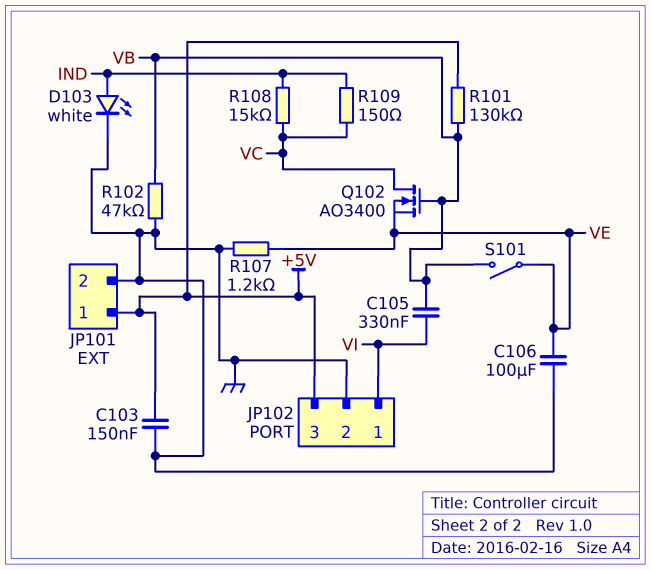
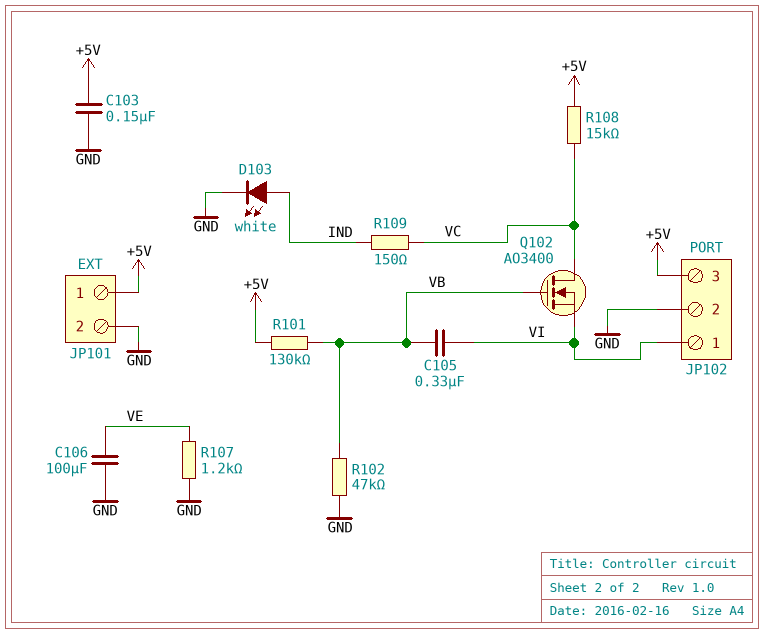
Q102: NMOS AO3400 (G VB, D VC, S VE) -> NMOS AO3400 (G VB, D VC, S VI)
R108: 15k (IND, VC) -> 15k (+5V, VC)
S101: switch (VB, VE) -> none

